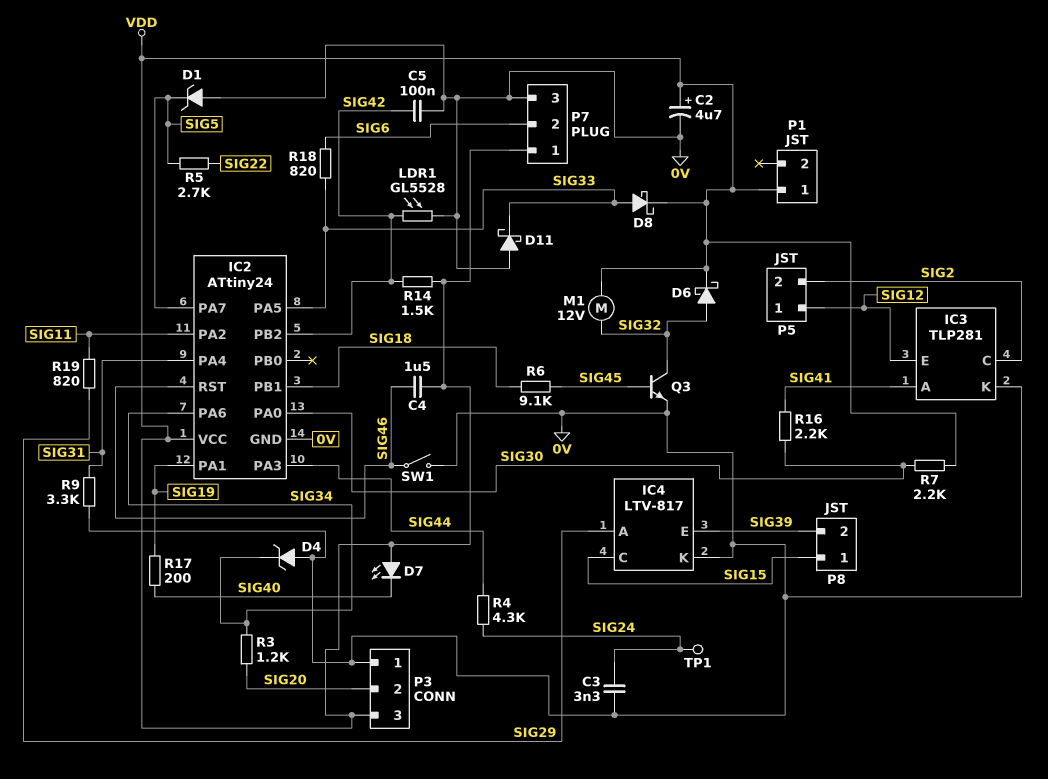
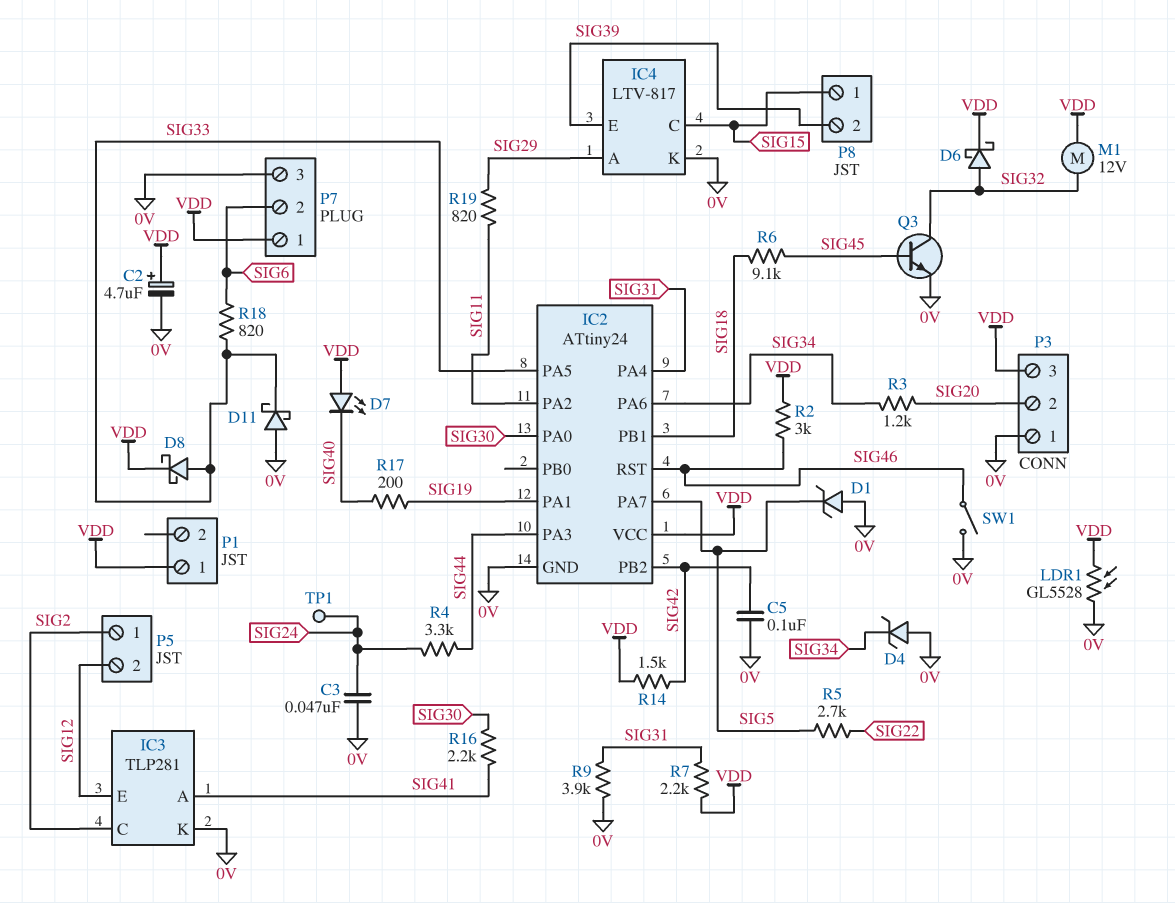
C3: 3.3nF (0V, SIG24) -> 47nF (0V, SIG24)
C4: 1.5uF (SIG46, VDD) -> none
LDR1: GL5528 (0V, SIG42) -> GL5528 (0V, VDD)
P5 pin 1: SIG12 -> SIG2
P5 pin 2: SIG2 -> SIG12
R2: none -> 3k (SIG46, VDD)
R4: 4.3k (SIG24, SIG44) -> 3.3k (SIG24, SIG44)
R7: 2.2k (SIG30, VDD) -> 2.2k (SIG31, VDD)
R9: 3.3k (0V, SIG31) -> 3.9k (0V, SIG31)

